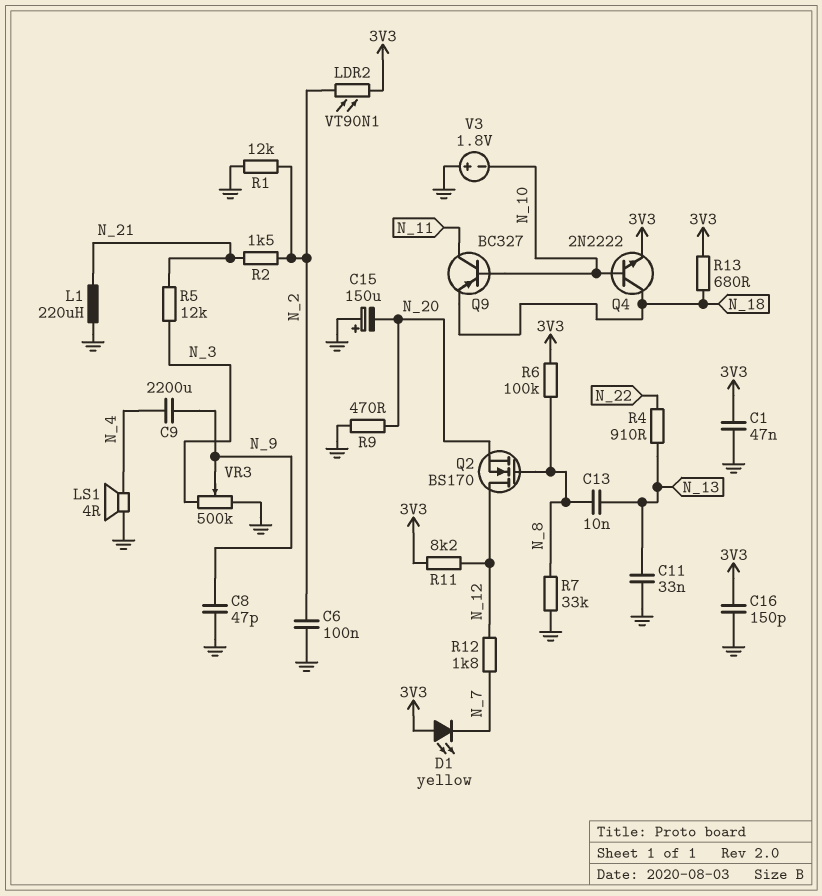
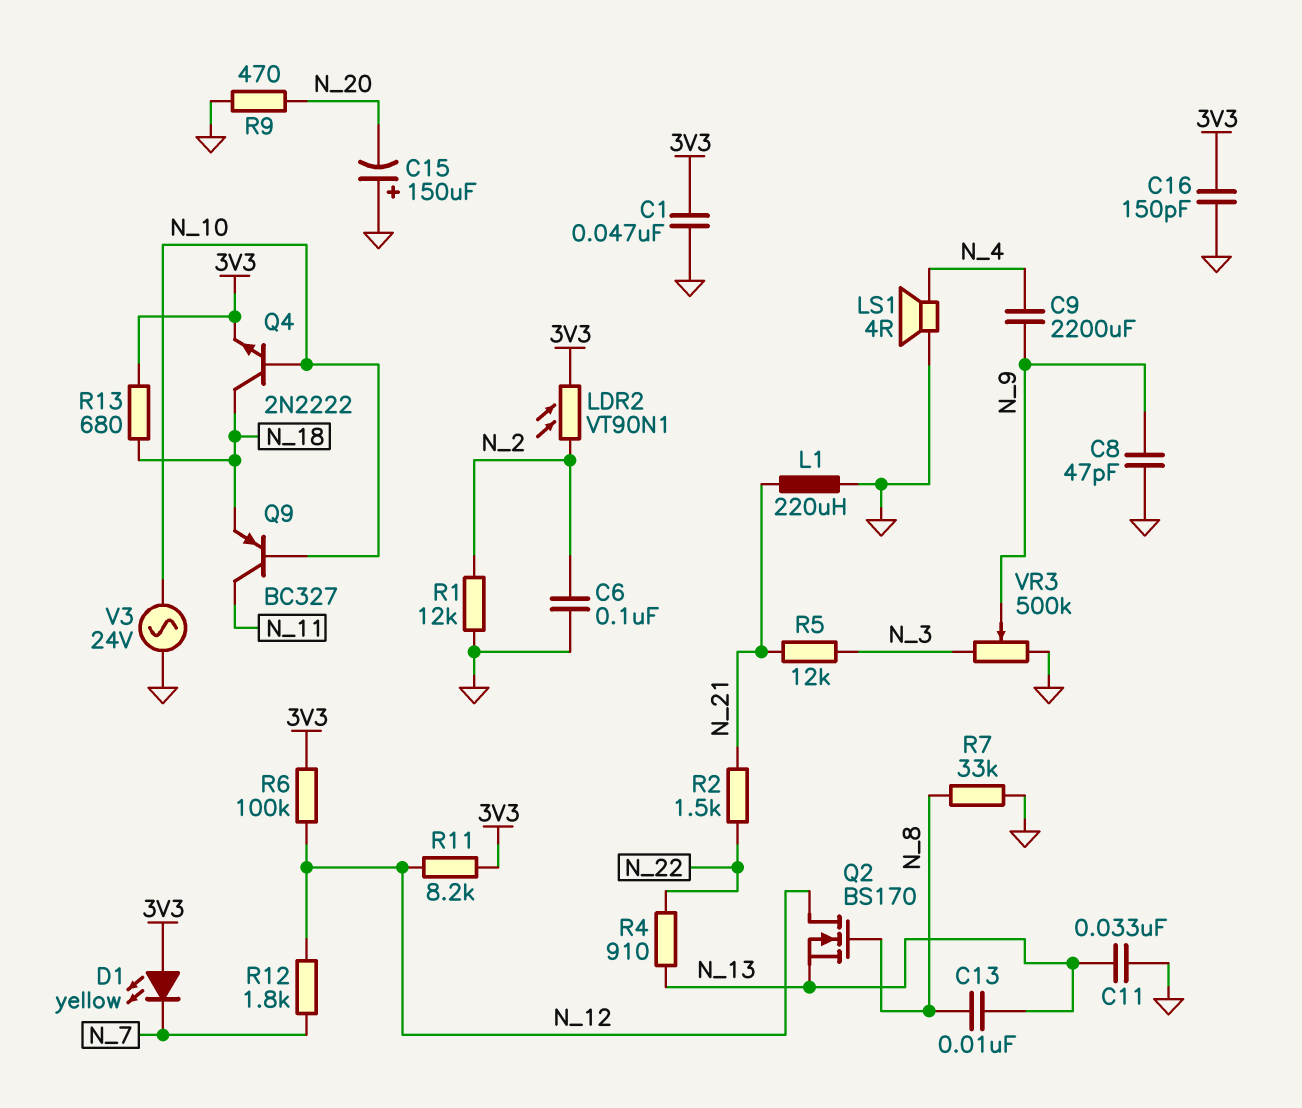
Q2: NMOS BS170 (G N_8, D N_12, S N_20) -> NMOS BS170 (G N_8, D N_12, S N_13)
R2: 1.5k (N_2, N_21) -> 1.5k (N_21, N_22)
R6: 100k (3V3, N_8) -> 100k (3V3, N_12)
V3: 1.8V (plus GND, minus N_10) -> AC 24V (GND, N_10)

